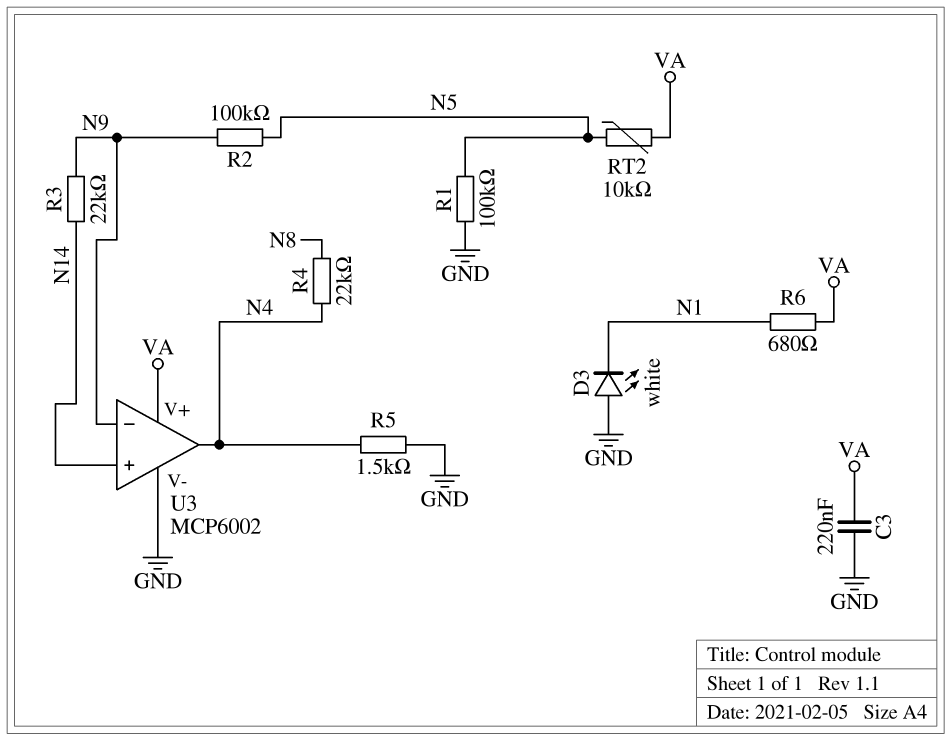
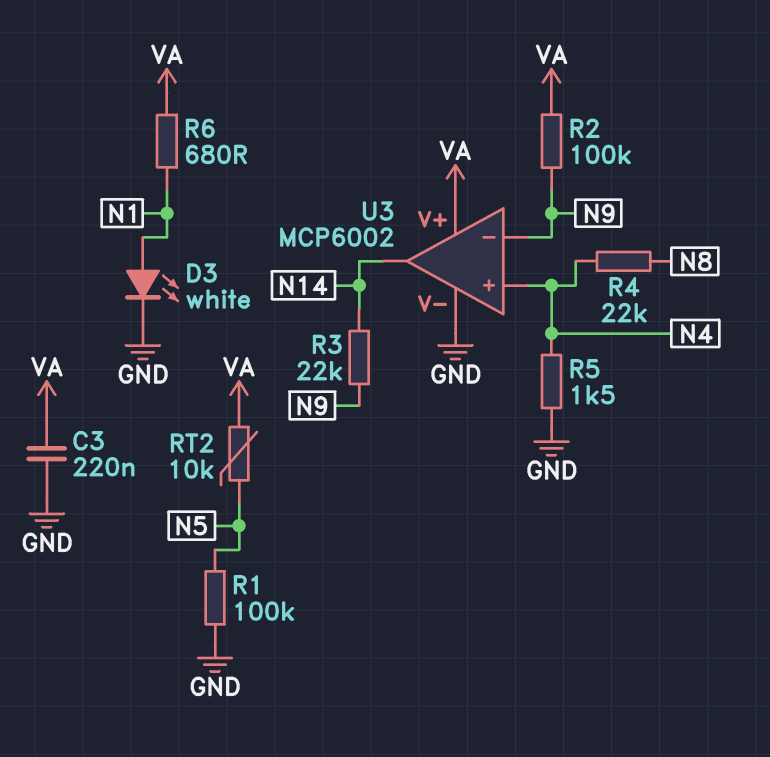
D3: LED white (A GND, K N1) -> LED white (A N1, K GND)
R2: 100k (N5, N9) -> 100k (N9, VA)
U3 pin in+: N14 -> N4
U3 pin out: N4 -> N14

